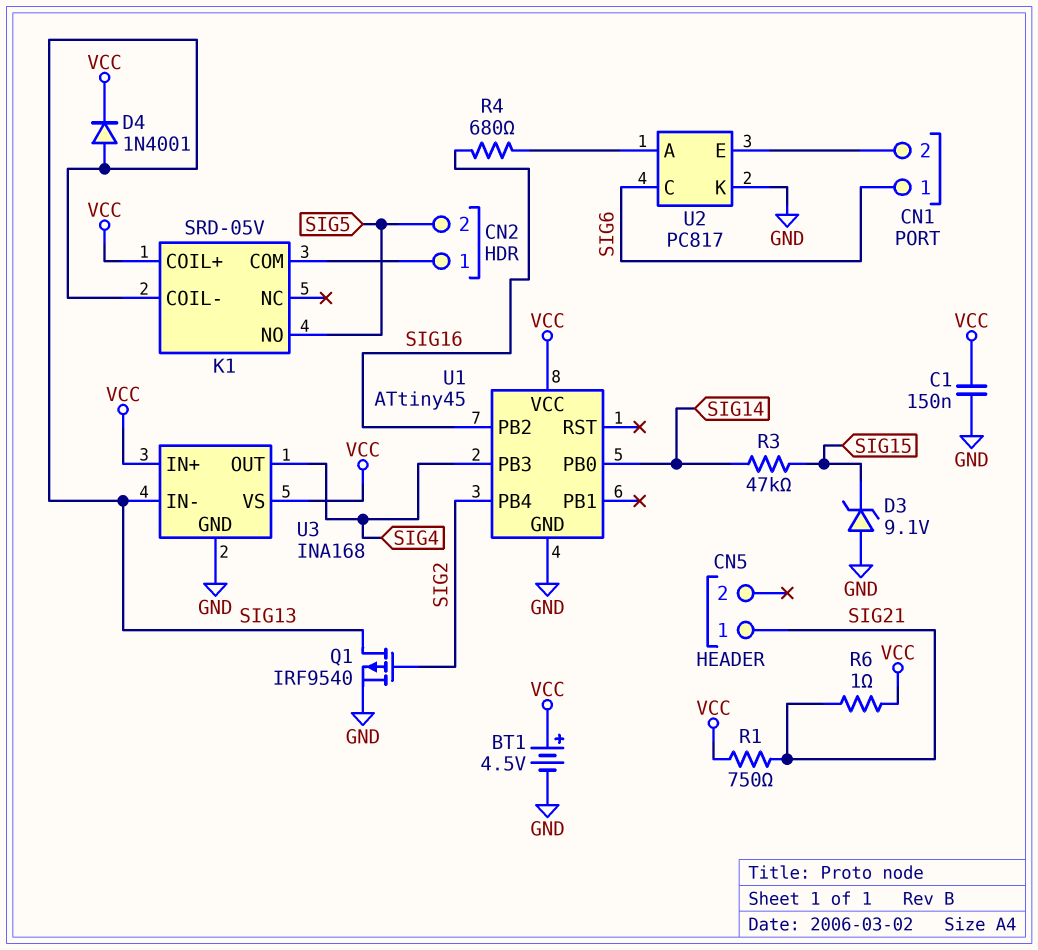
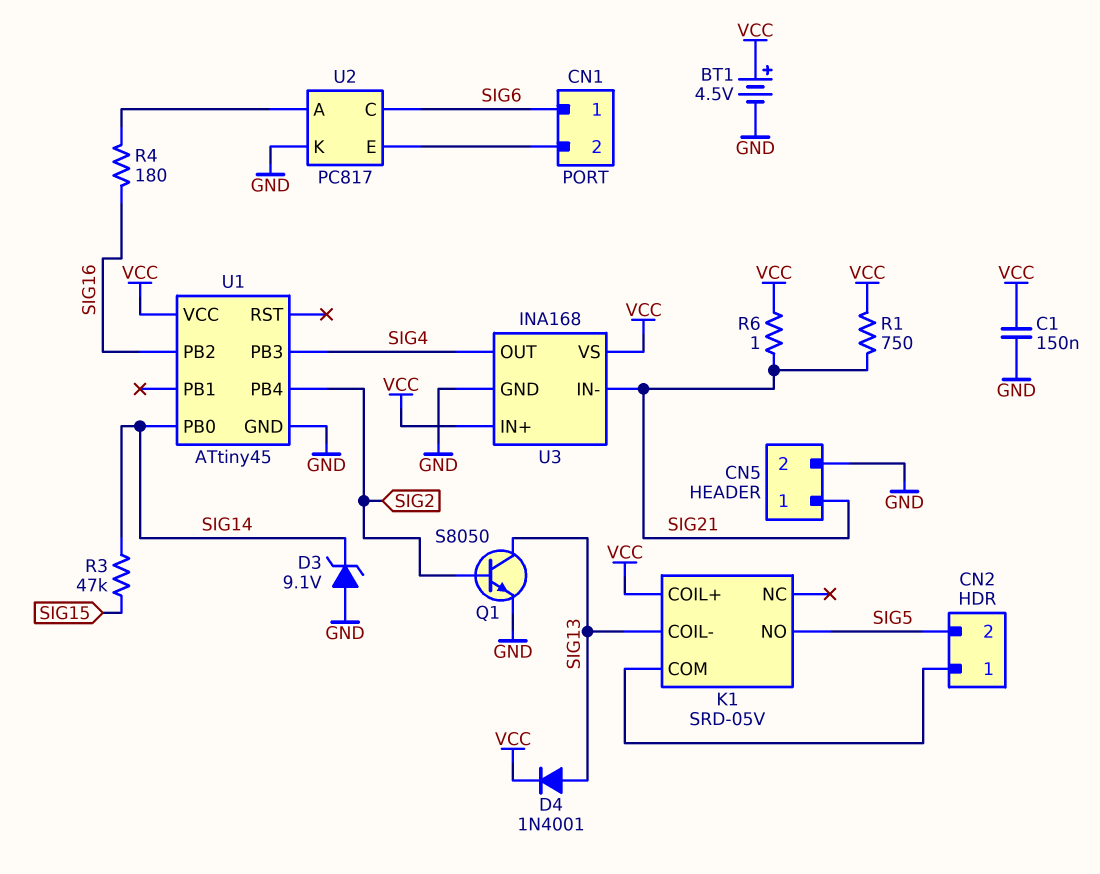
CN5 pin 2: none -> GND
D3: zener 9.1V (A GND, K SIG15) -> zener 9.1V (A GND, K SIG14)
Q1: PMOS IRF9540 (G SIG2, D SIG13, S GND) -> NPN S8050 (B SIG2, C SIG13, E GND)
R4: 680 (SIG16, U2/A) -> 180 (SIG16, U2/A)
U3 pin IN-: SIG13 -> SIG21

